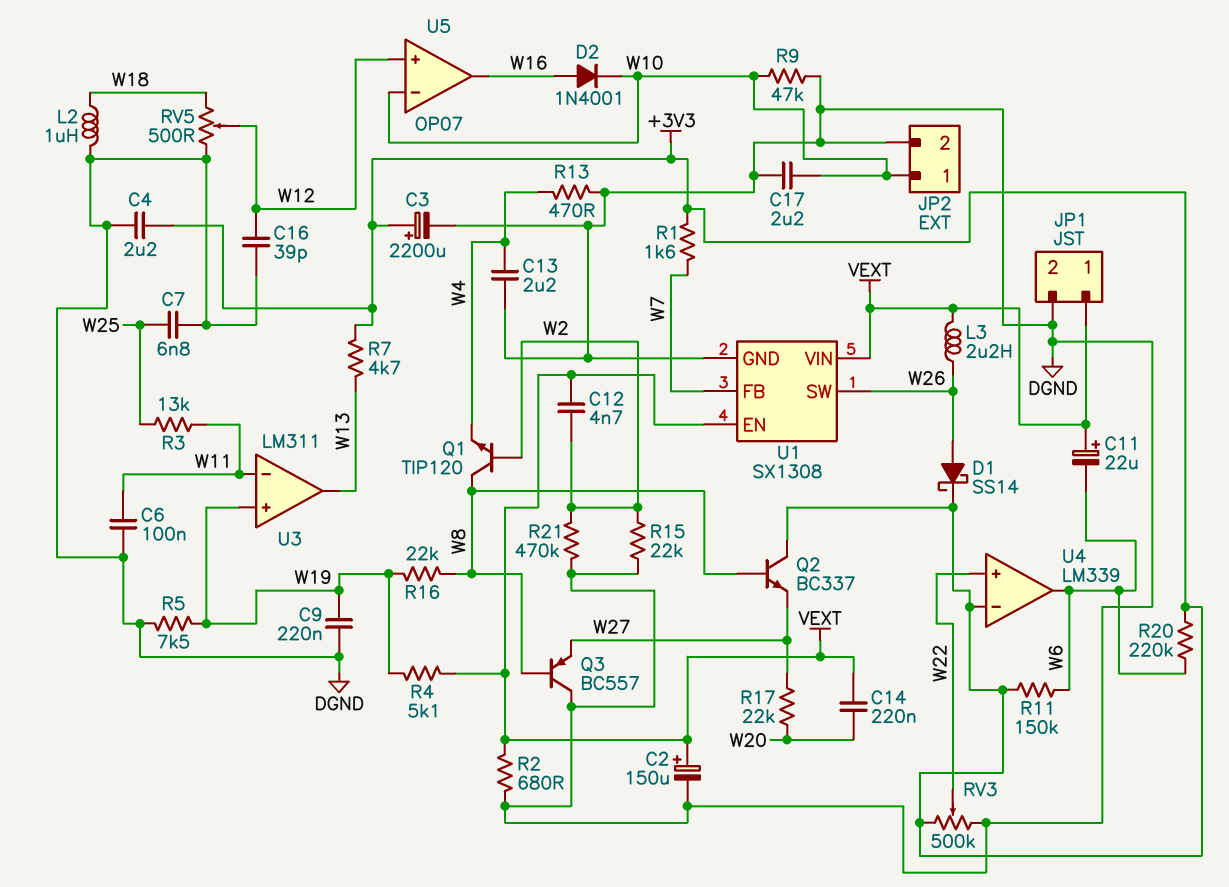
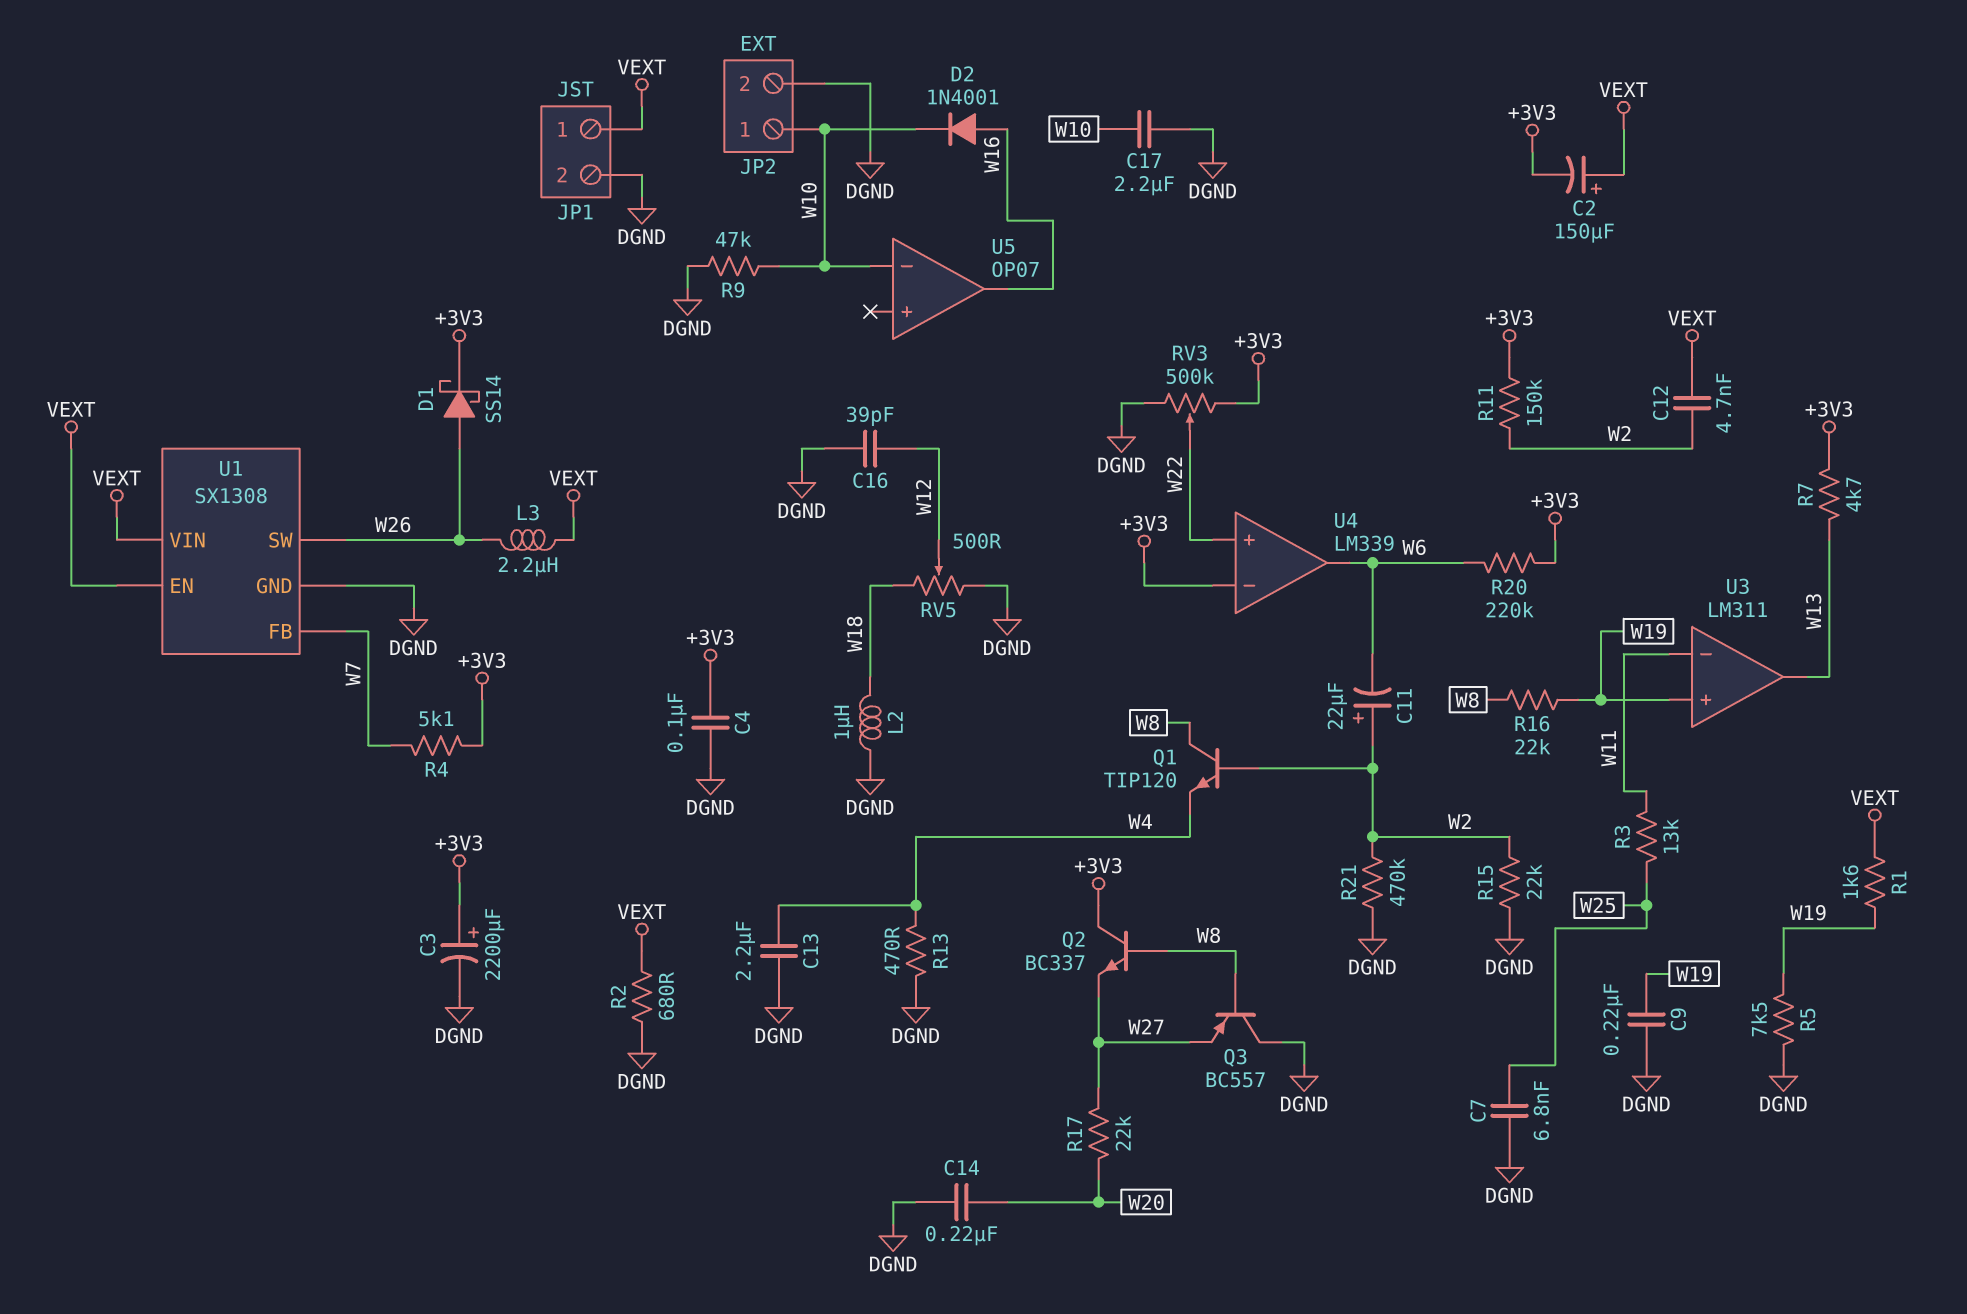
C2: 150uF (plus VEXT, minus DGND) -> 150uF (plus VEXT, minus +3V3)
C4: 2.2uF (+3V3, DGND) -> 100nF (+3V3, DGND)
C6: 100nF (DGND, W11) -> none
C11: 22uF (plus VEXT, minus W6) -> 22uF (plus W2, minus W6)
C14: 220nF (VEXT, W20) -> 220nF (DGND, W20)
R1: 1.6k (+3V3, W7) -> 1.6k (VEXT, W19)
R4: 5.1k (VEXT, W19) -> 5.1k (+3V3, W7)
R11: 150k (+3V3, W6) -> 150k (+3V3, W2)
U5 pin in+: W12 -> none

